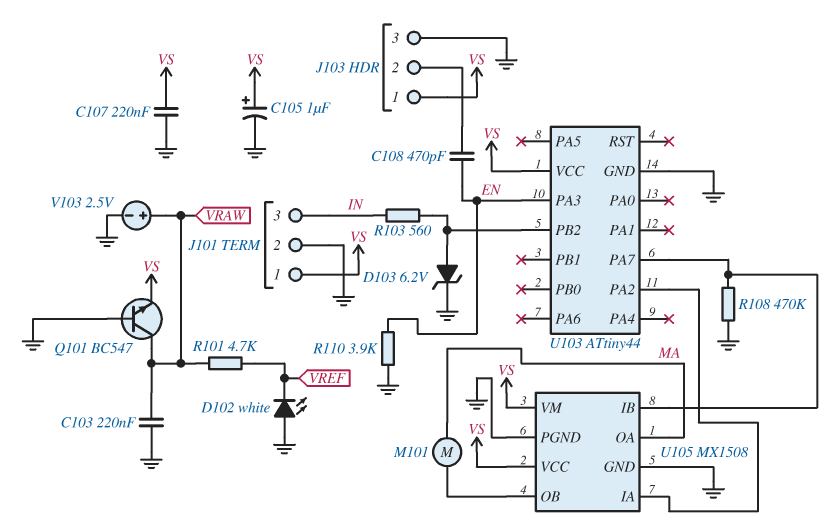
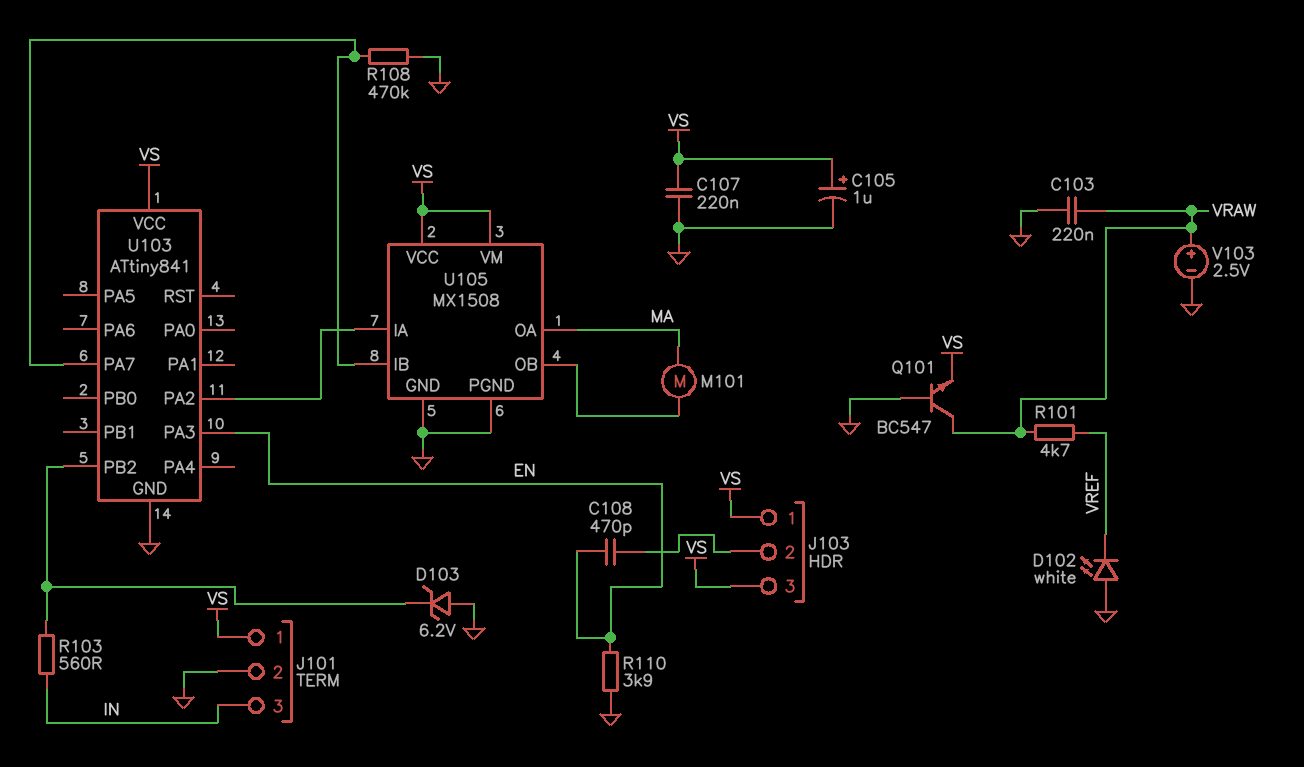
D103: zener 6.2V (A U103/PB2, K GND) -> zener 6.2V (A GND, K U103/PB2)
J103 pin 3: GND -> VS
U103: ATtiny44 -> ATtiny841

